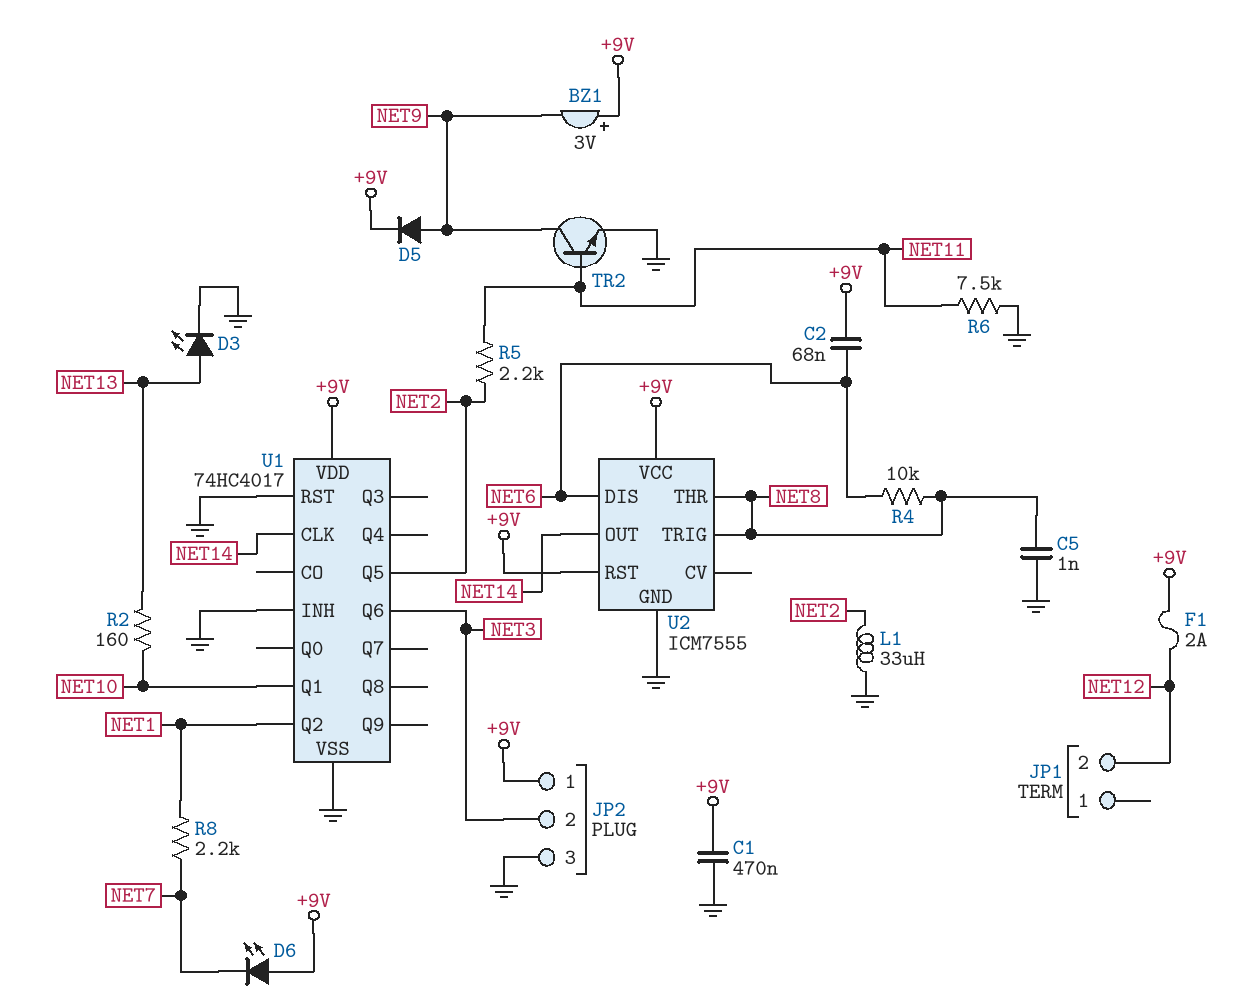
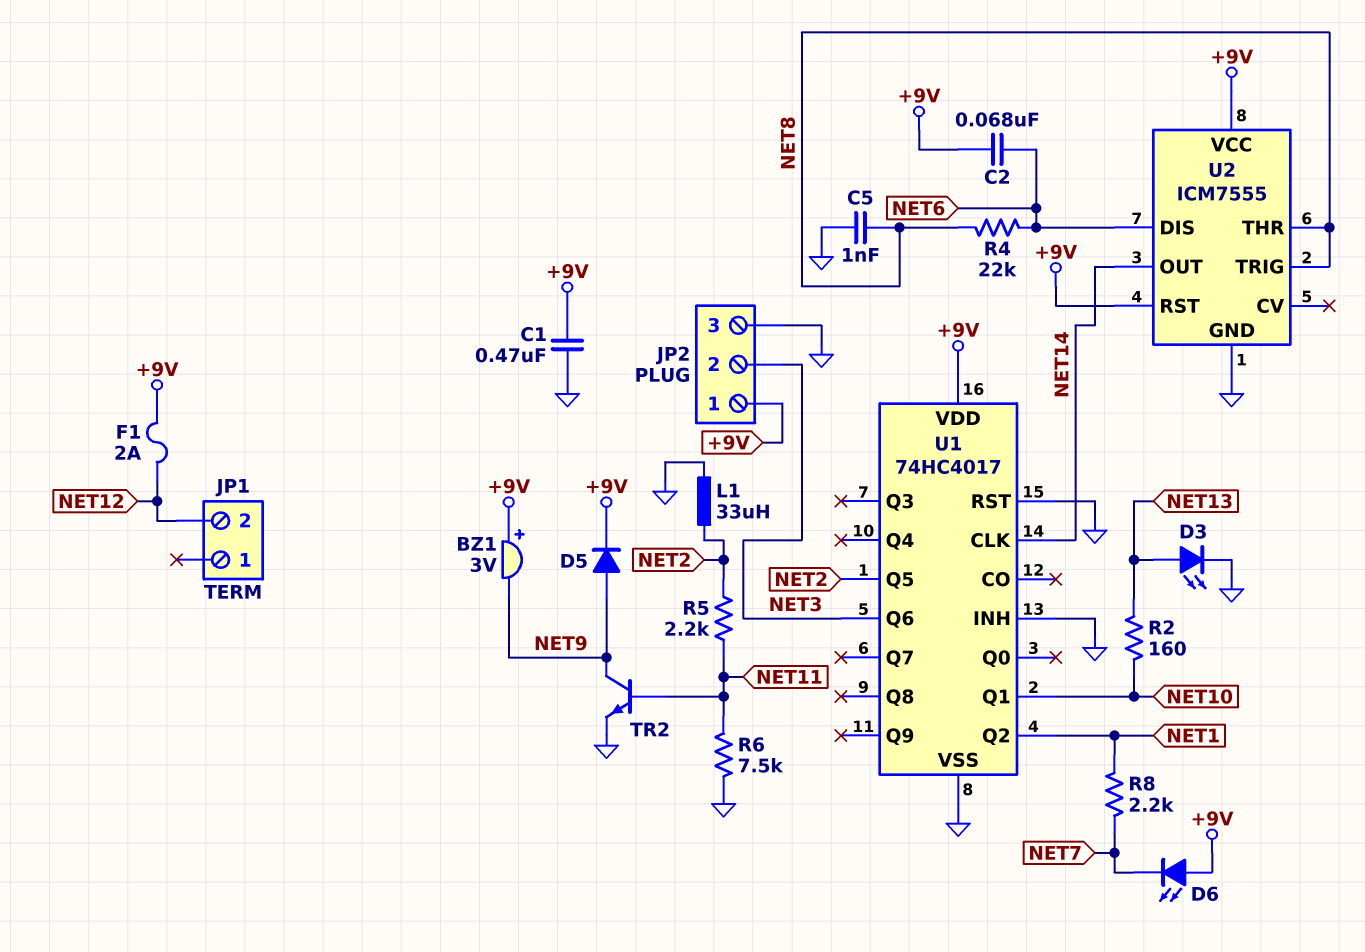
R4: 10k (NET6, NET8) -> 22k (NET6, NET8)

